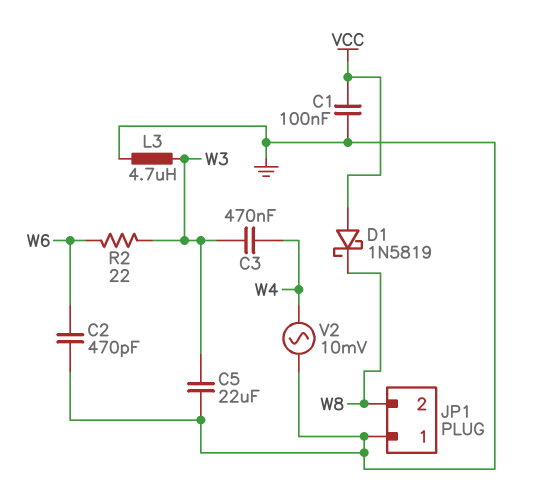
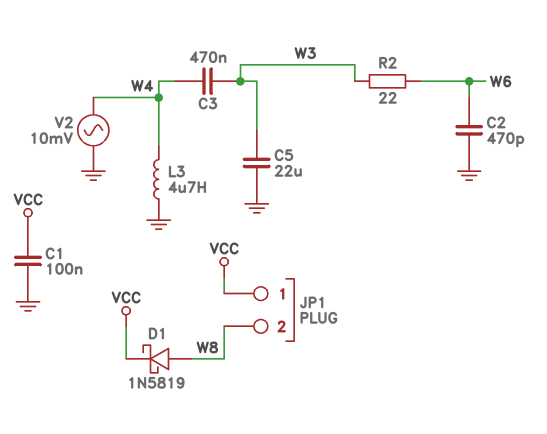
D1: schottky 1N5819 (A VCC, K W8) -> schottky 1N5819 (A W8, K VCC)
JP1 pin 1: GND -> VCC
L3: 4.7uH (GND, W3) -> 4.7uH (GND, W4)

